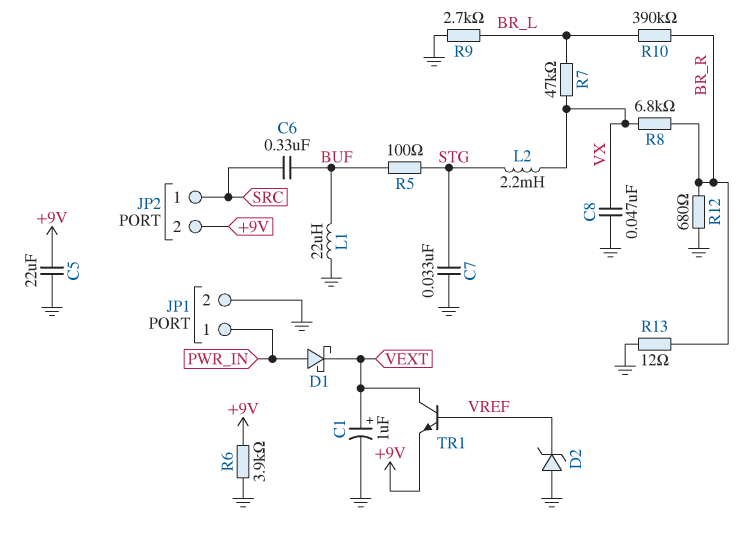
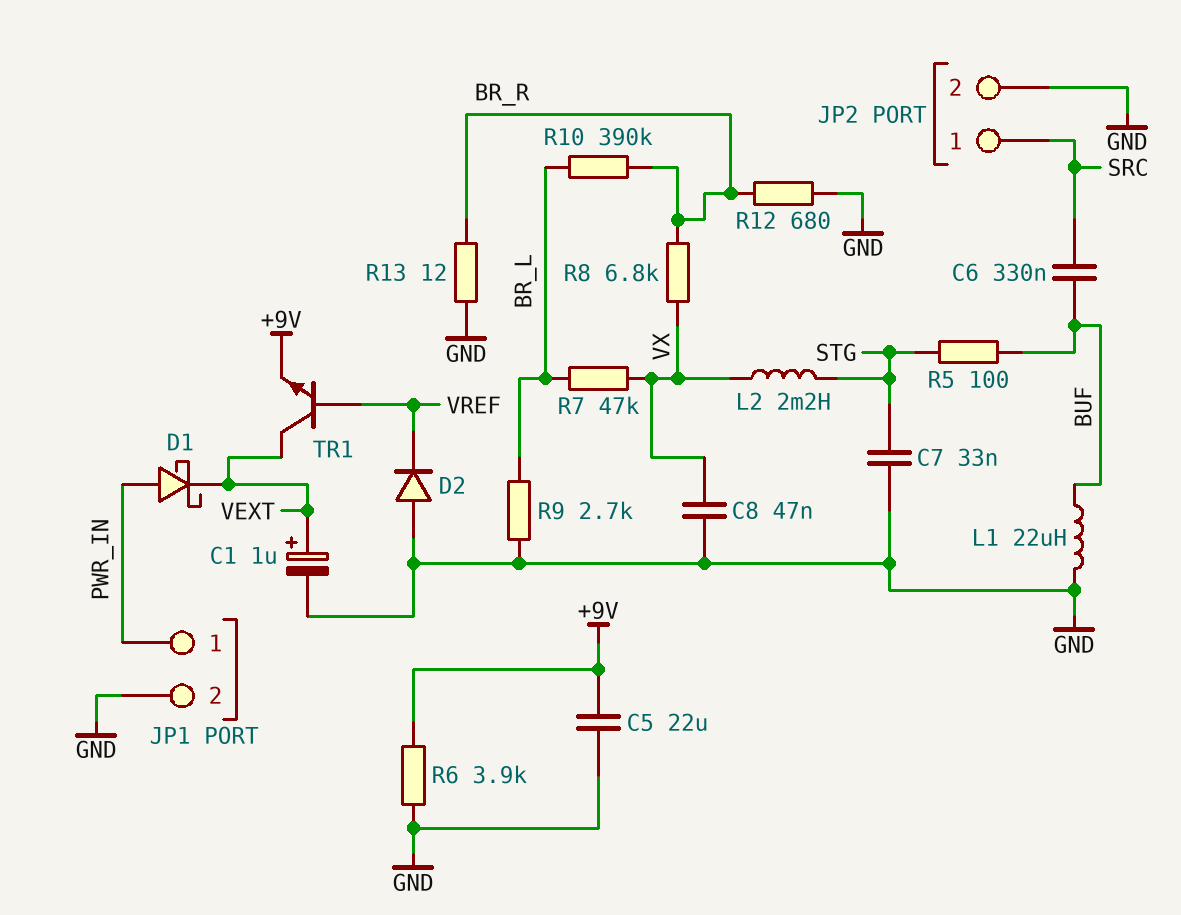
D2: zener (A GND, K VREF) -> diode (A GND, K VREF)
JP2 pin 2: +9V -> GND

